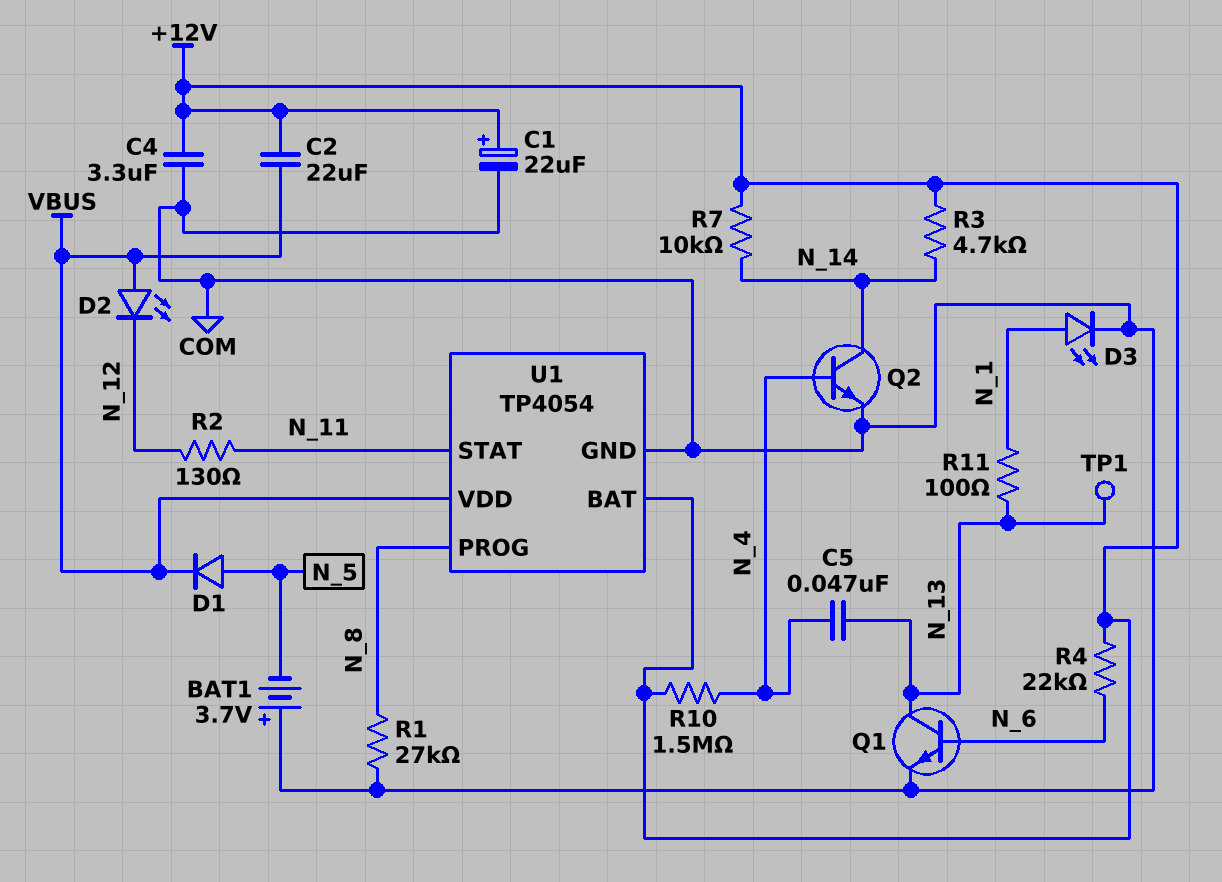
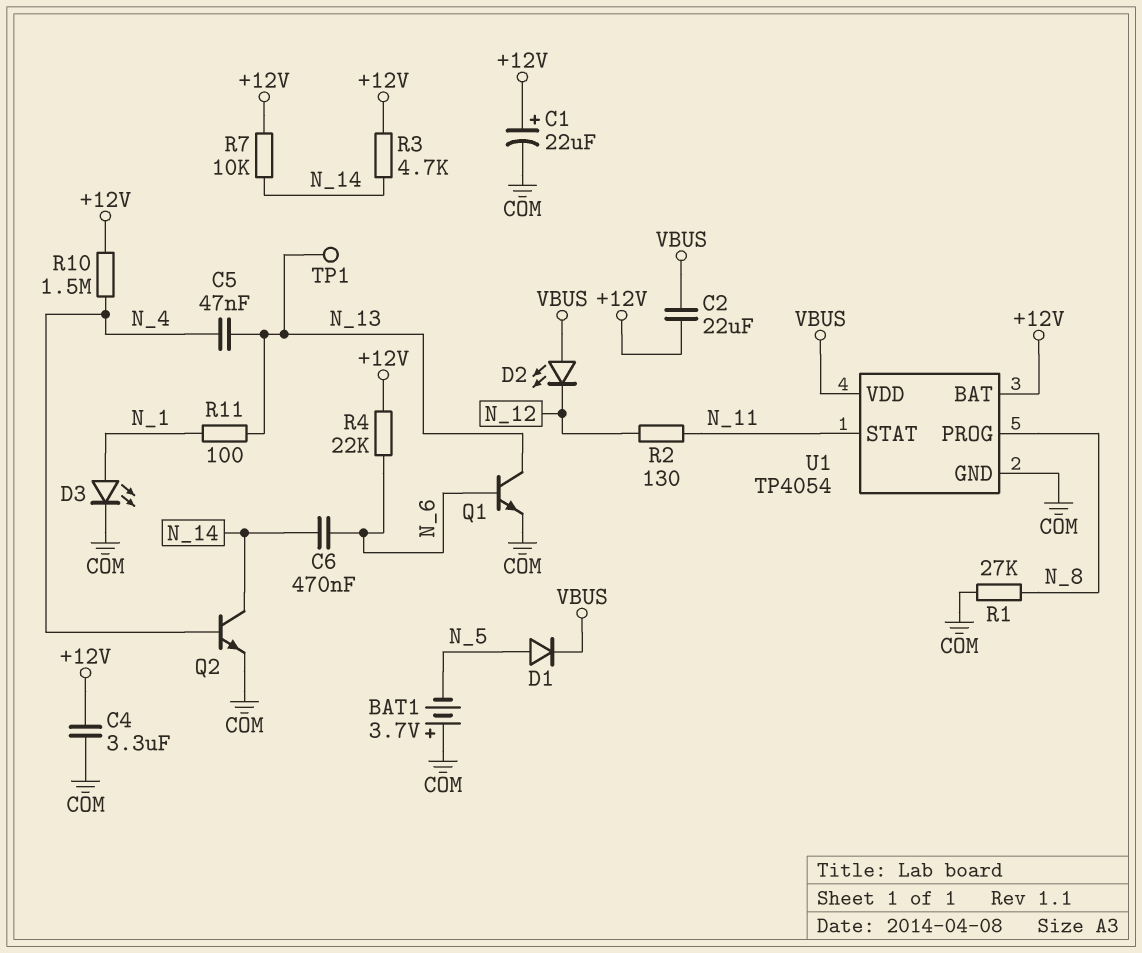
C6: none -> 470nF (N_6, N_14)

